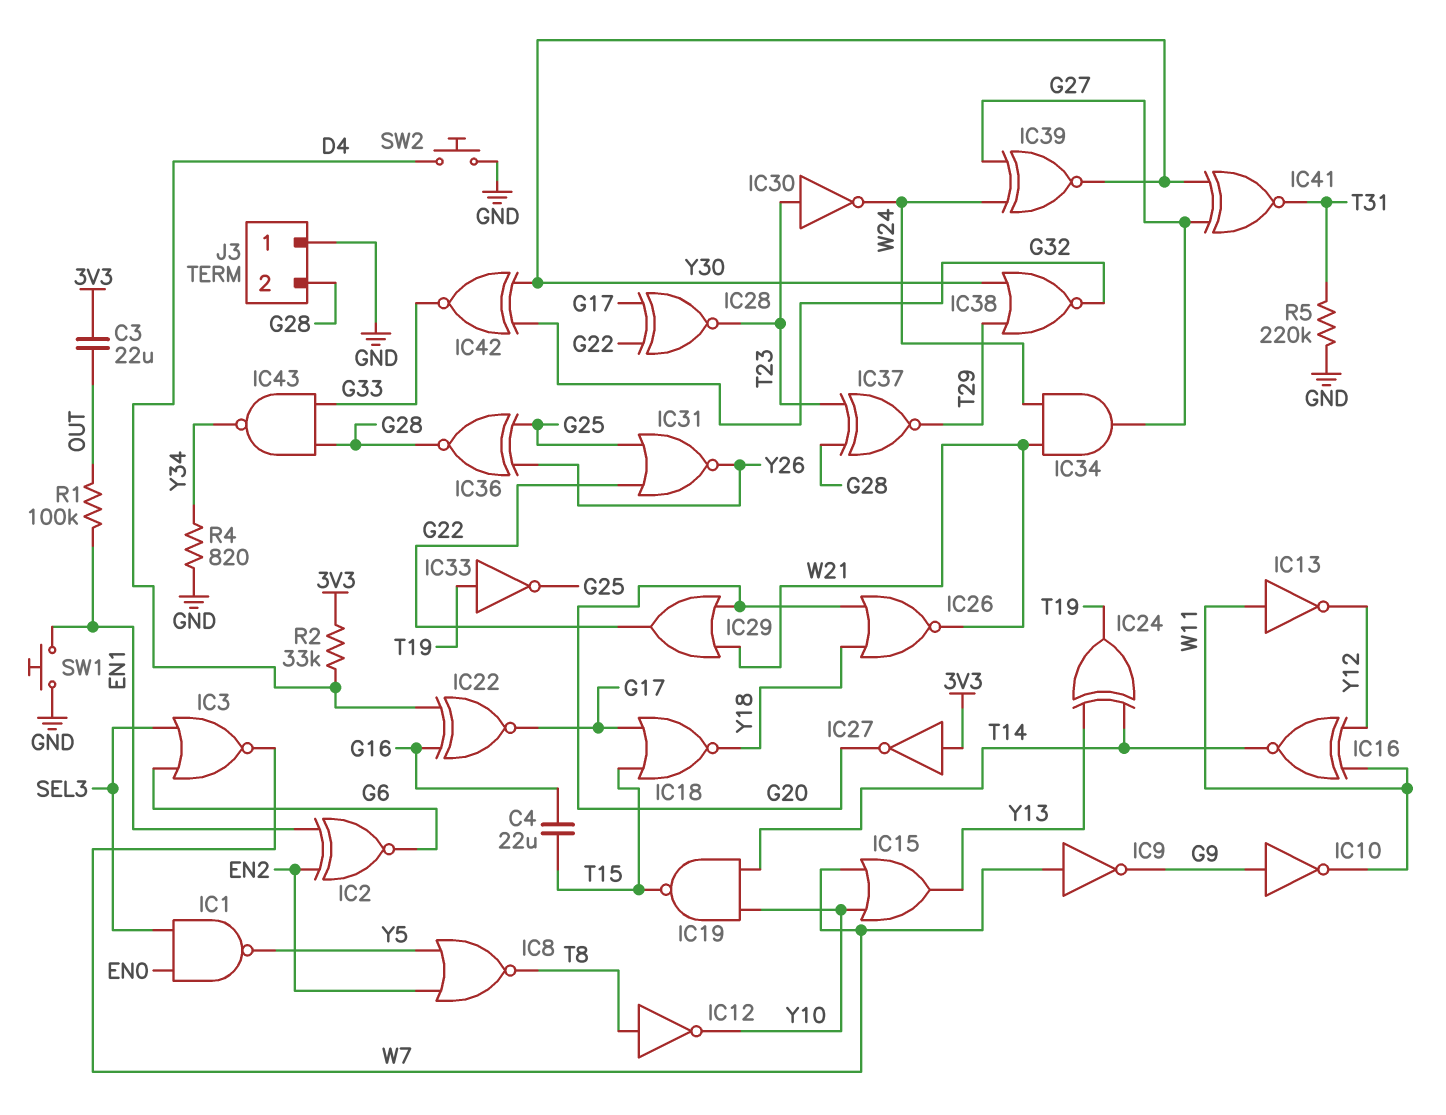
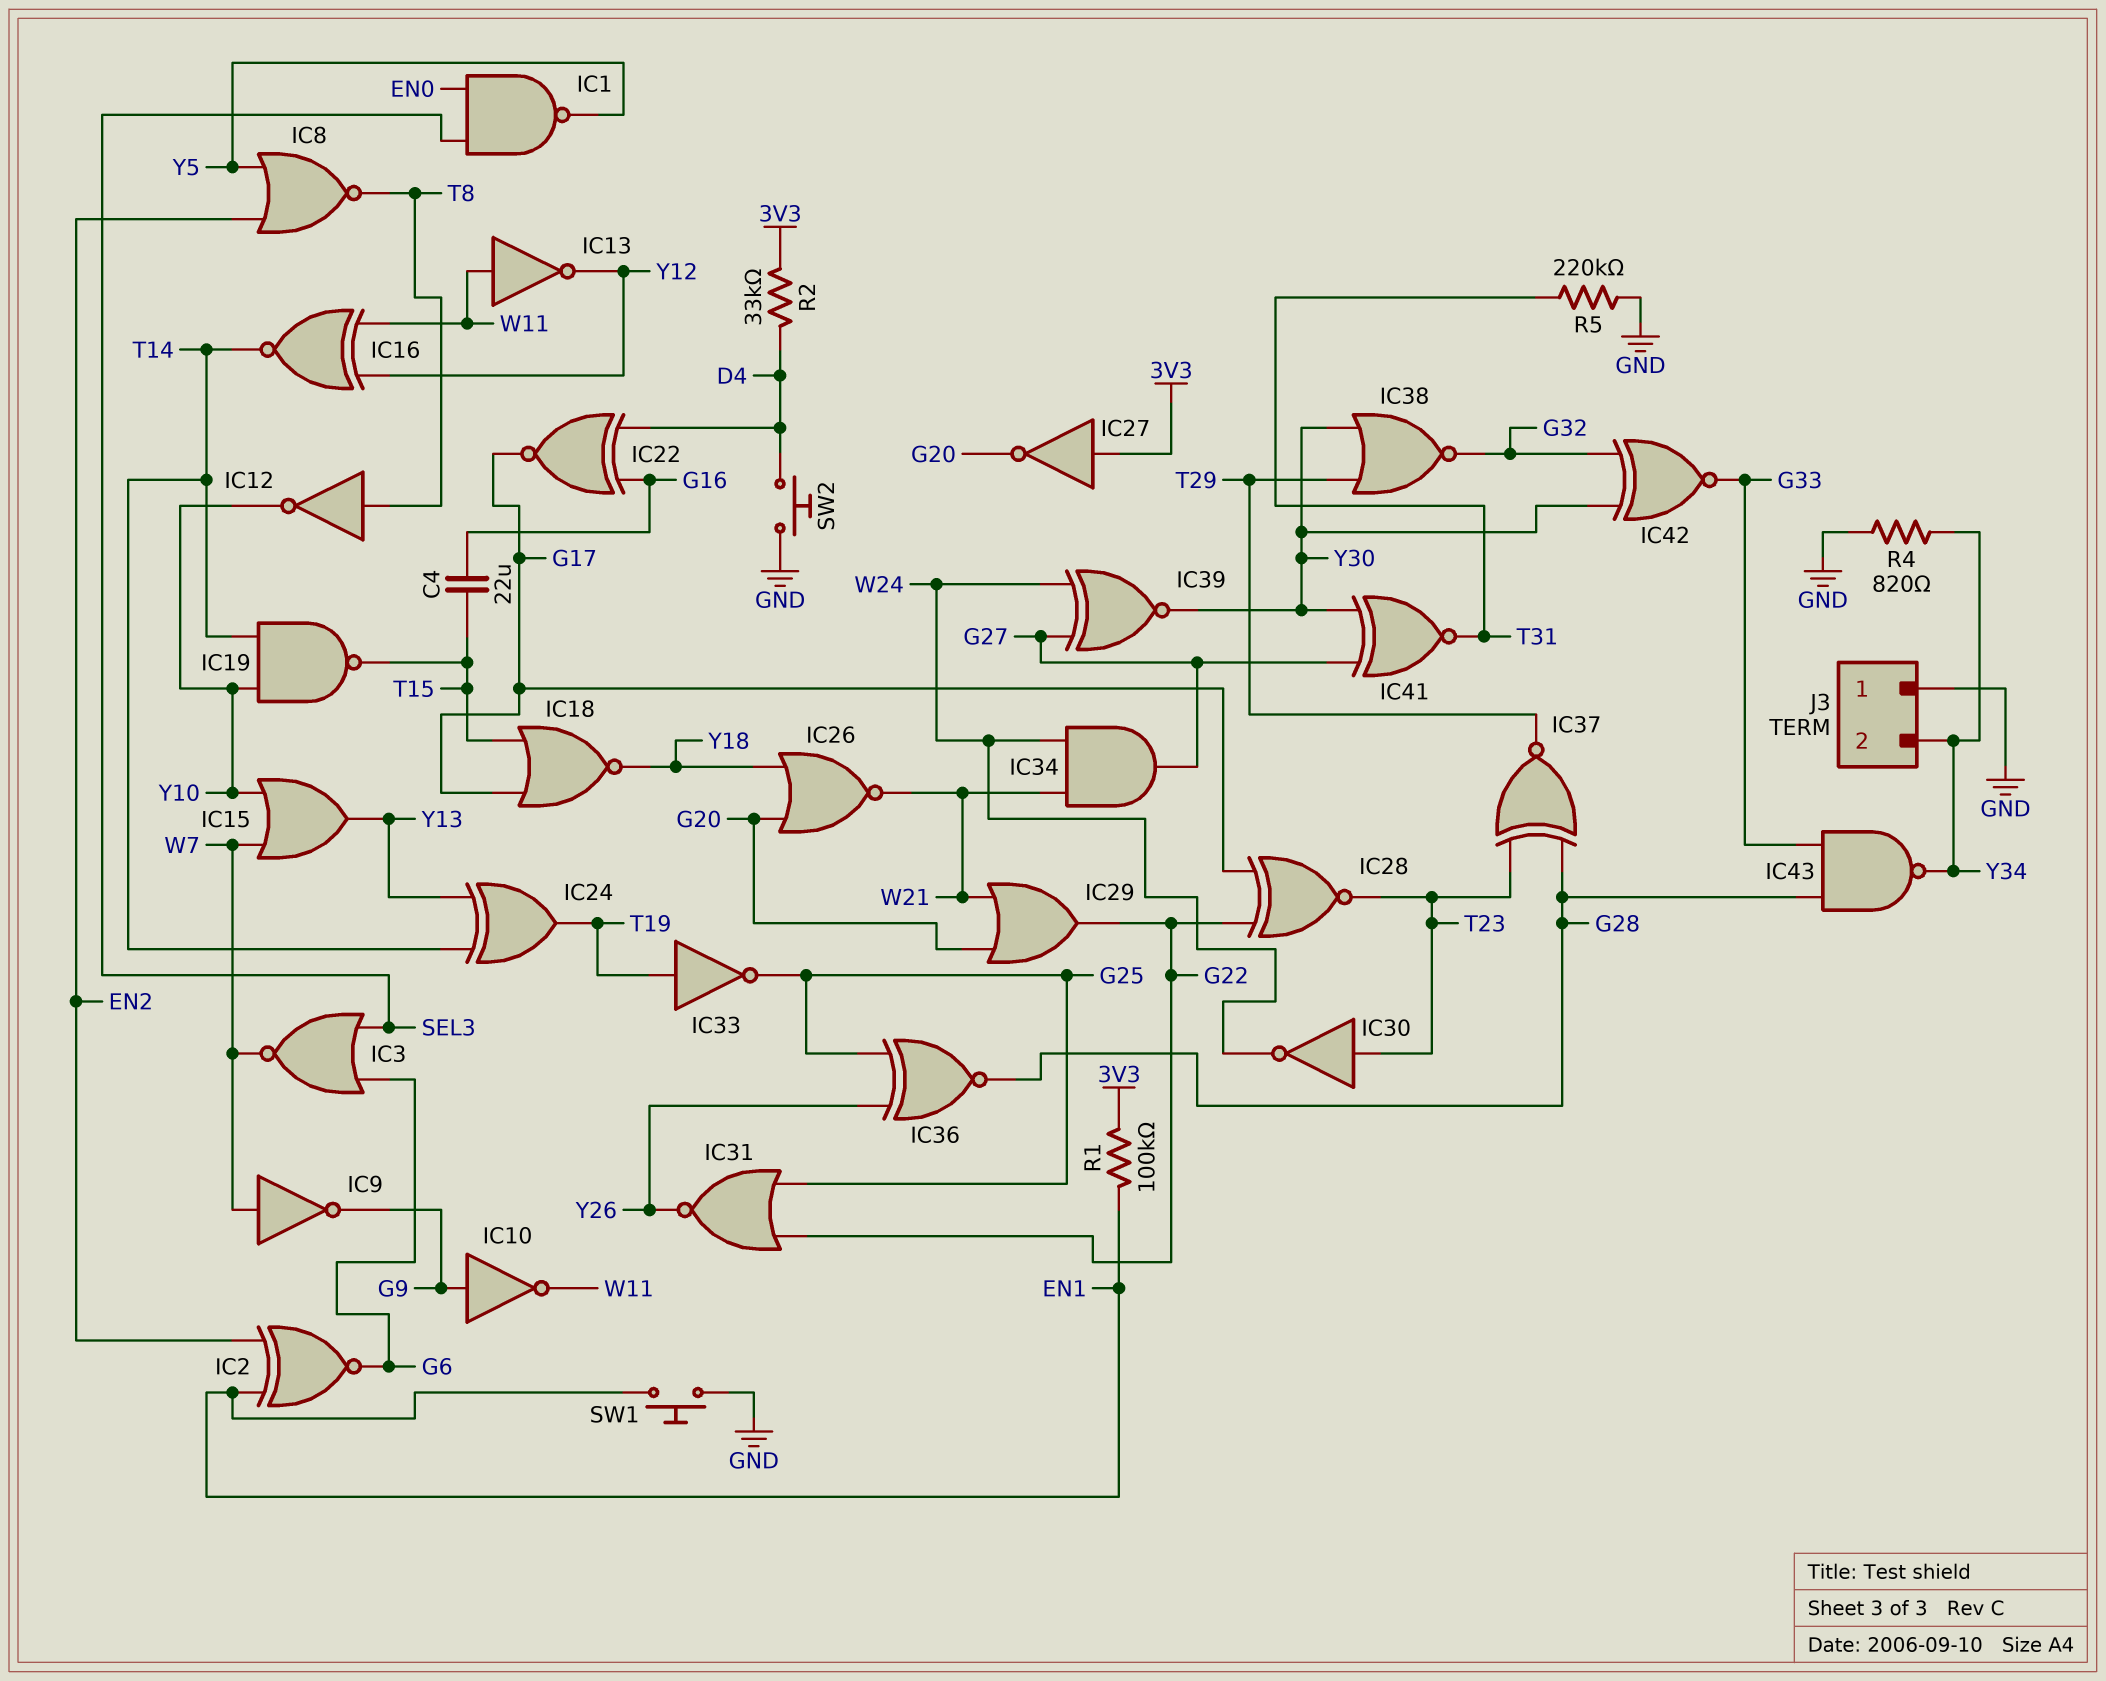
C3: 22uF (3V3, OUT) -> none
J3 pin 2: G28 -> Y34
R1: 100k (EN1, OUT) -> 100k (3V3, EN1)

